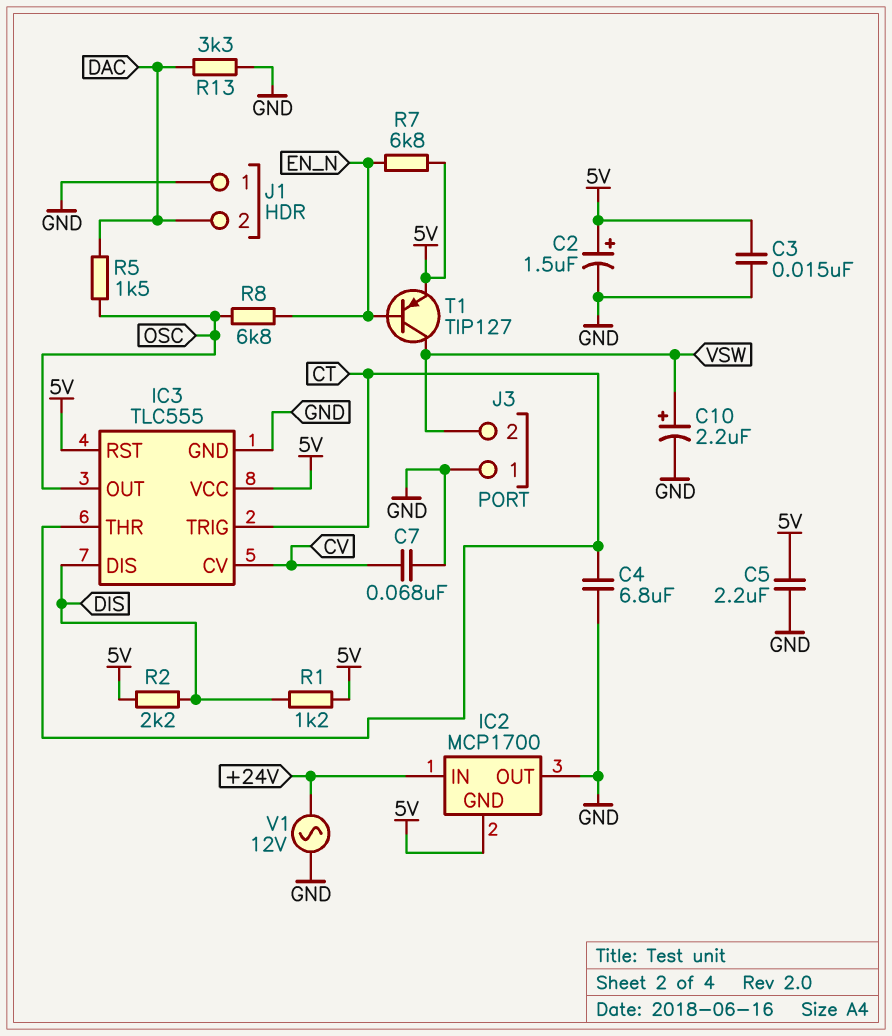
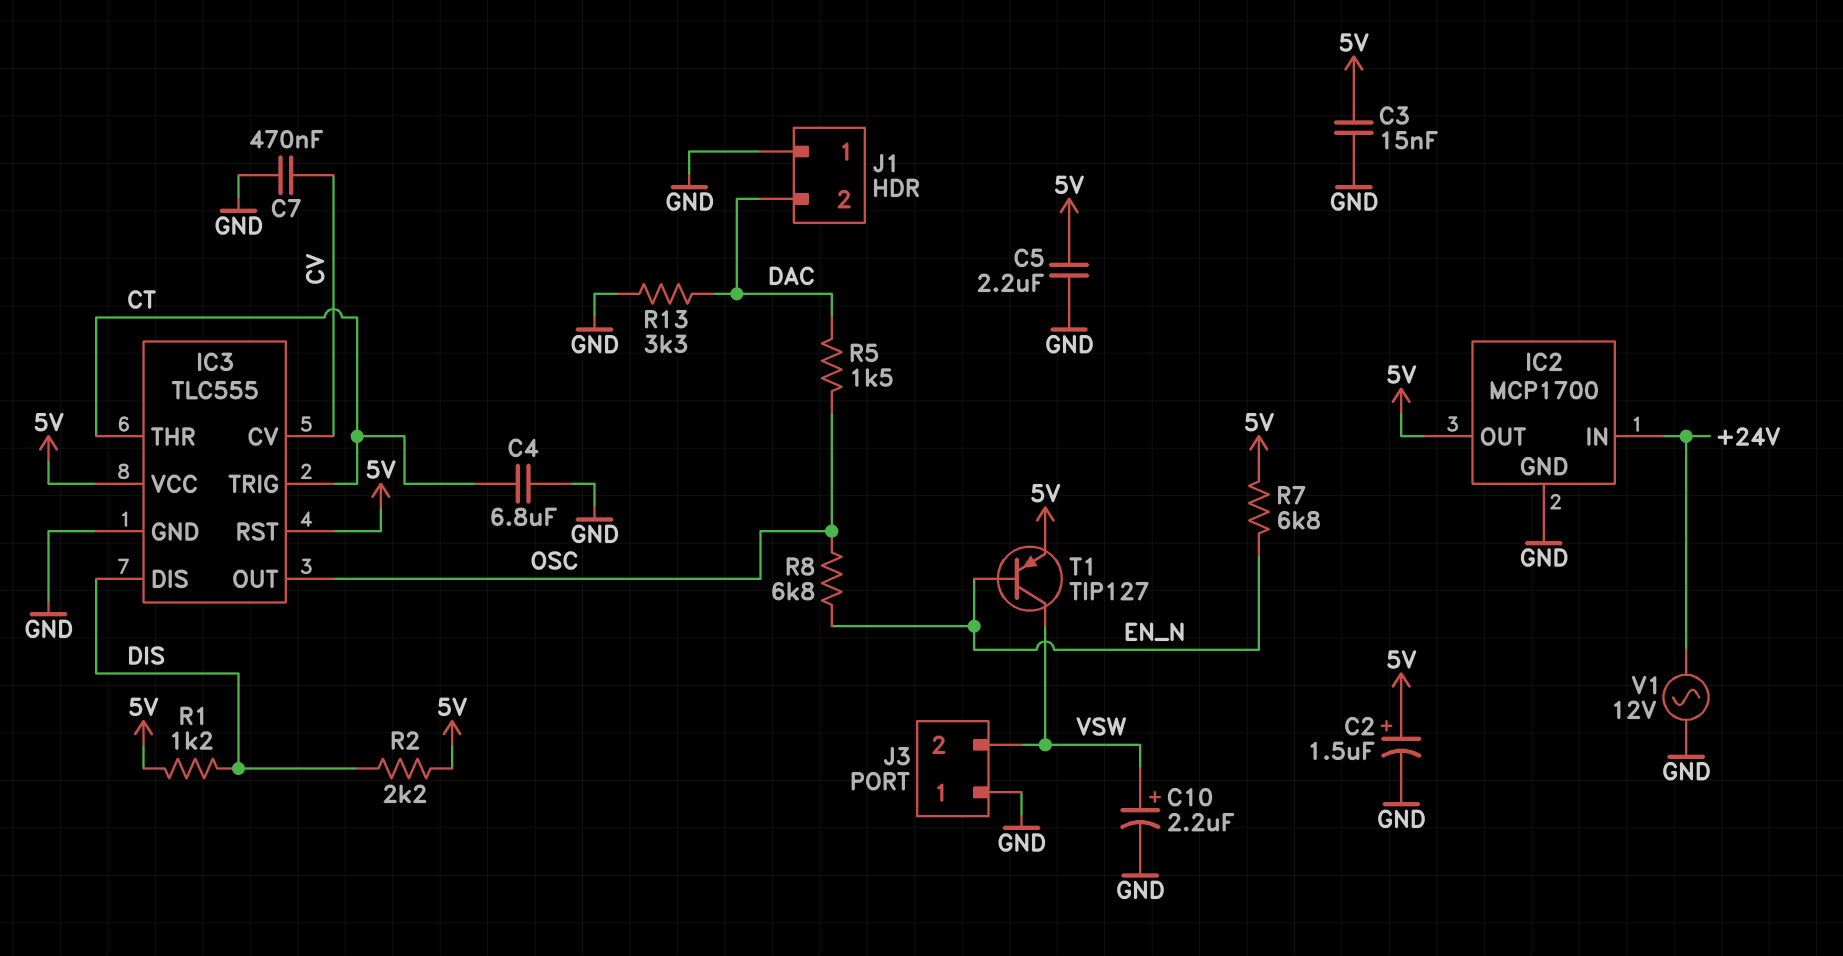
C7: 68nF (CV, GND) -> 470nF (CV, GND)
IC2 pin GND: 5V -> GND
IC2 pin OUT: GND -> 5V

